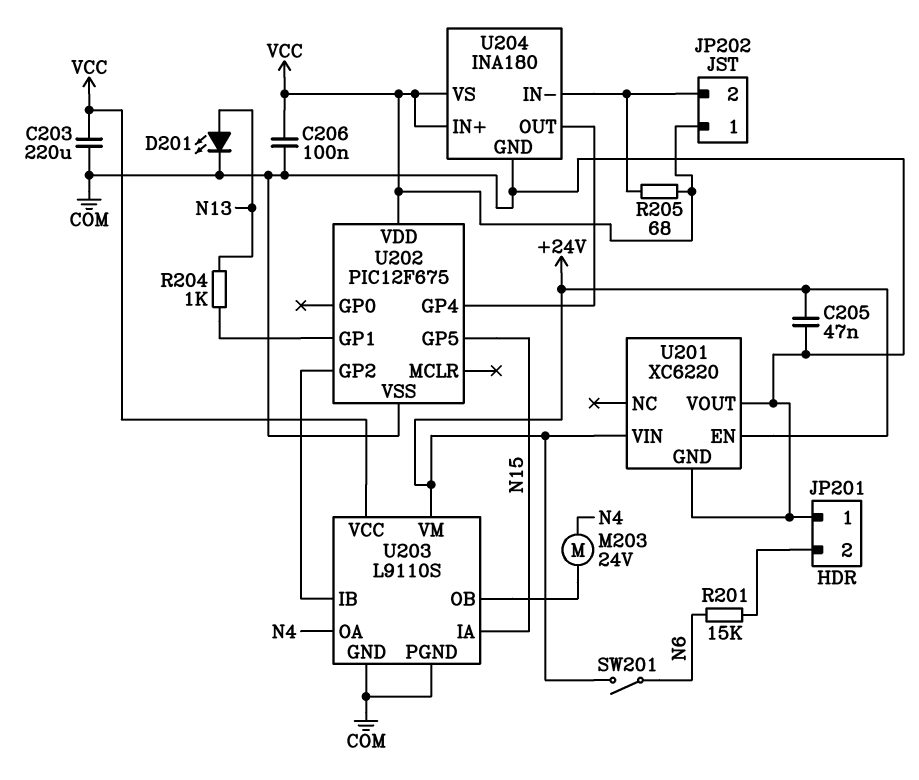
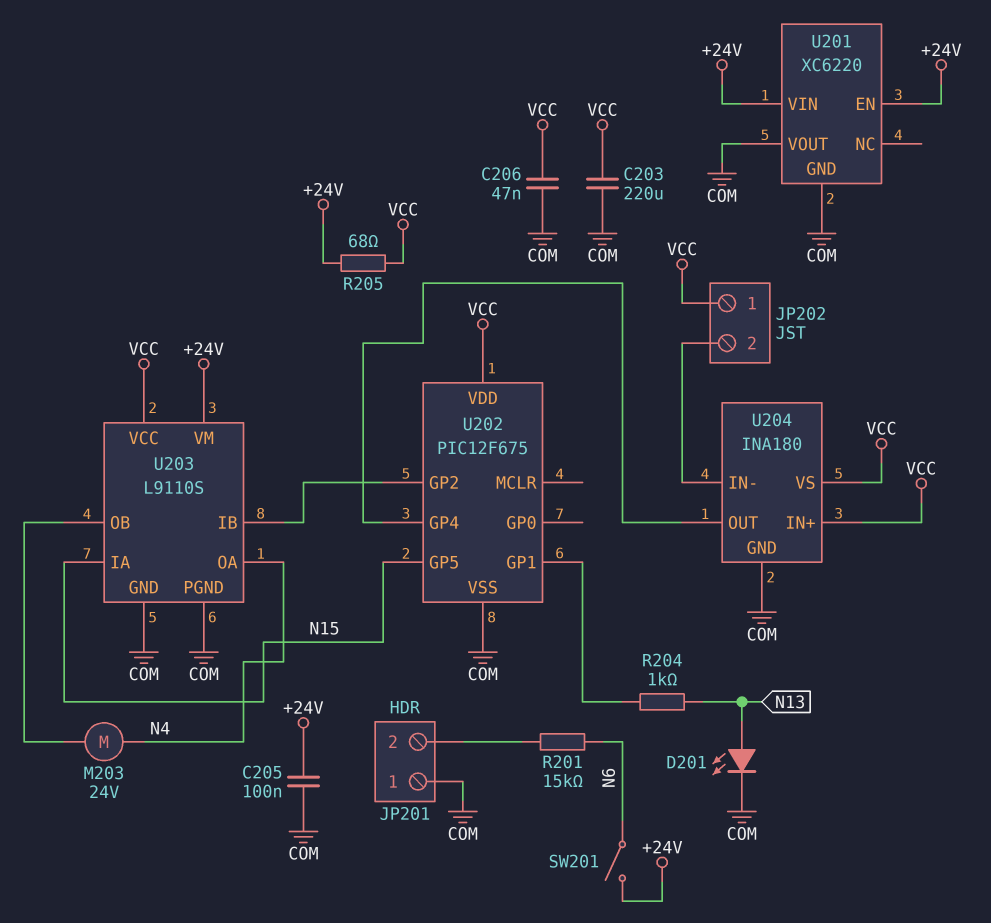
C205: 47nF (+24V, COM) -> 100nF (+24V, COM)
C206: 100nF (COM, VCC) -> 47nF (COM, VCC)
R205: 68 (JP202/2, VCC) -> 68 (+24V, VCC)

